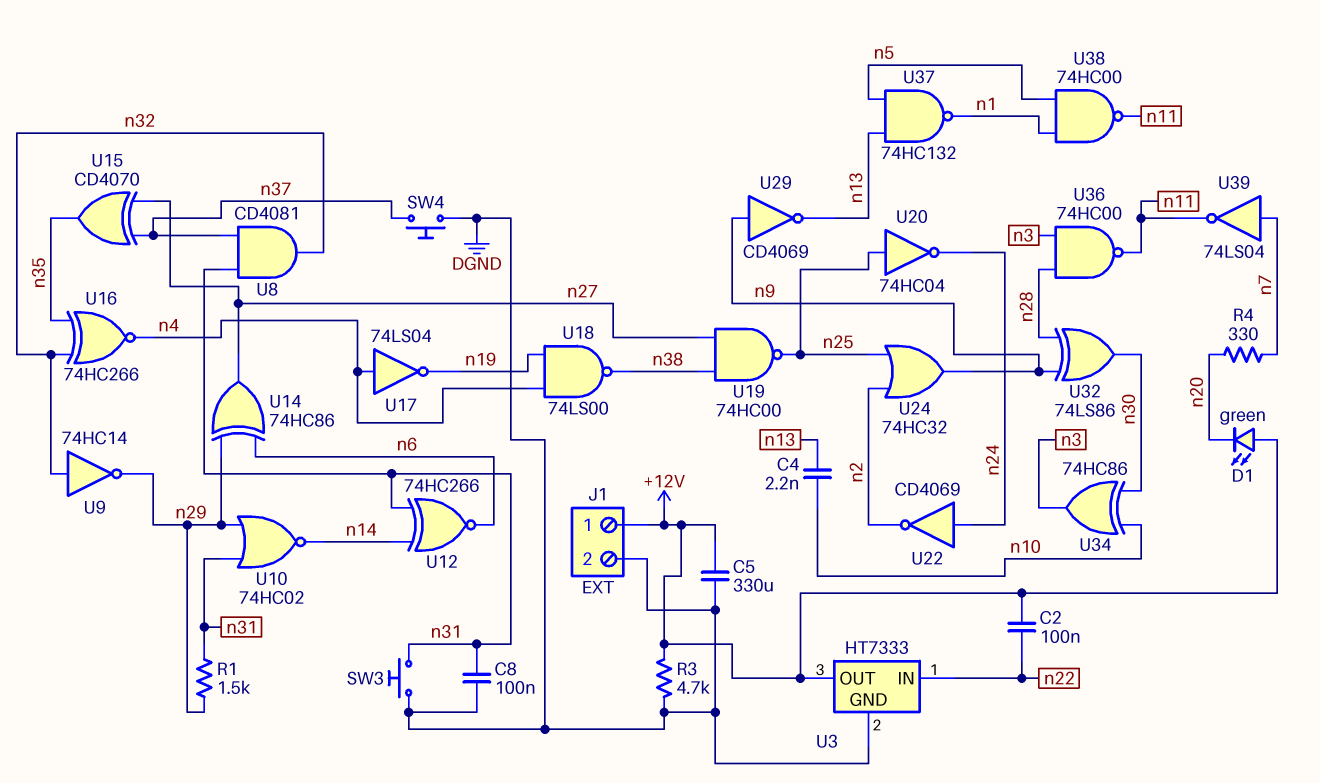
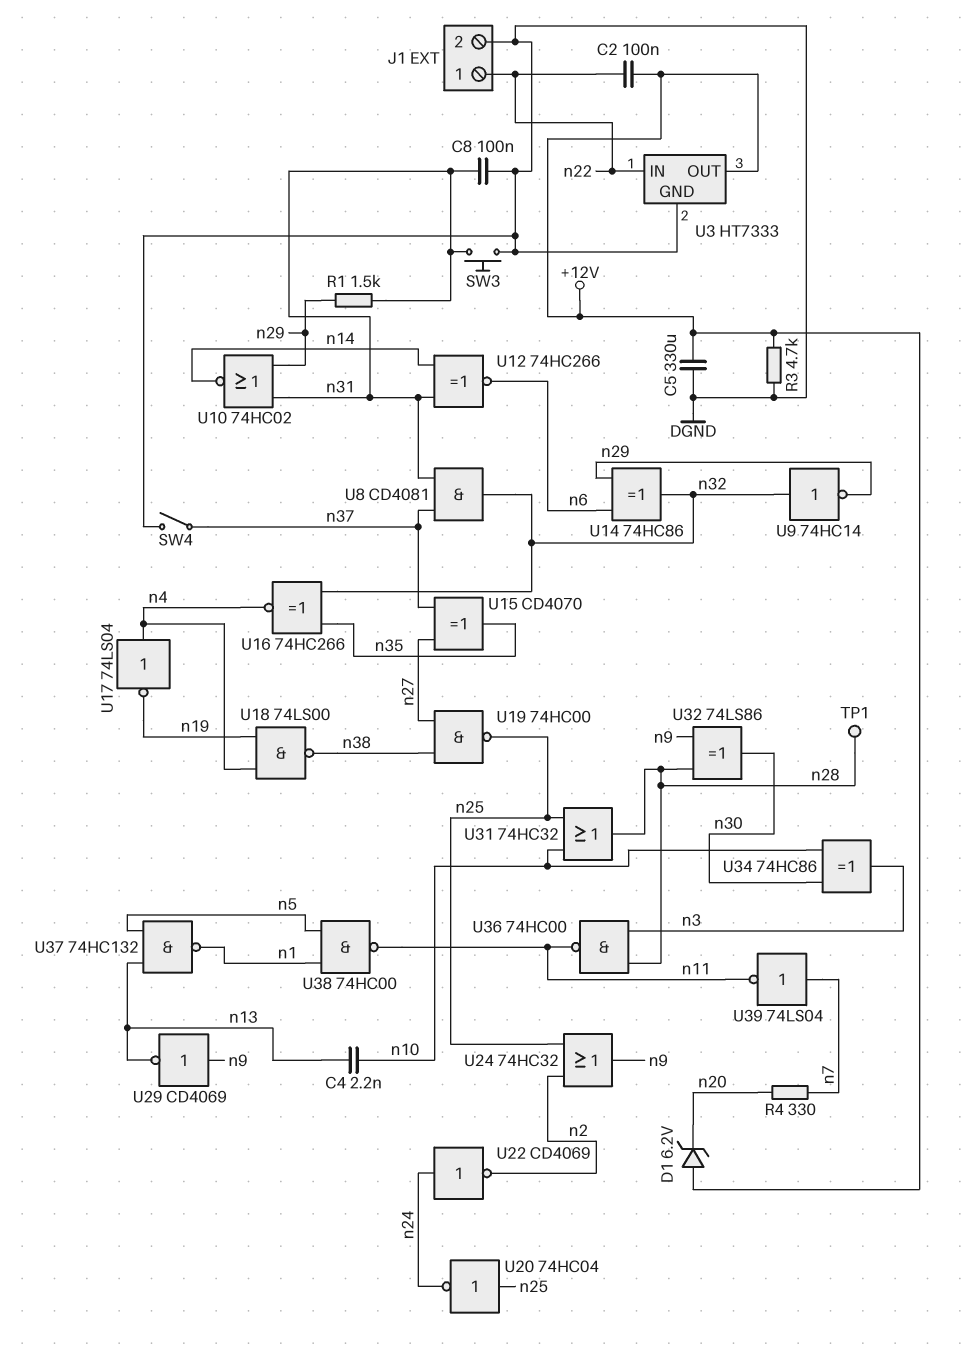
D1: LED green (A +12V, K n20) -> zener 6.2V (A +12V, K n20)
J1 pin 1: +12V -> n22
SW4: button (DGND, n37) -> switch (DGND, n37)
TP1: none -> test point (n28)
U14: XOR 74HC86 (in n6, in n29, out n27) -> XOR 74HC86 (in n6, in n29, out n32)
U31: none -> OR 74HC32 (in n10, in n25, out n28)

